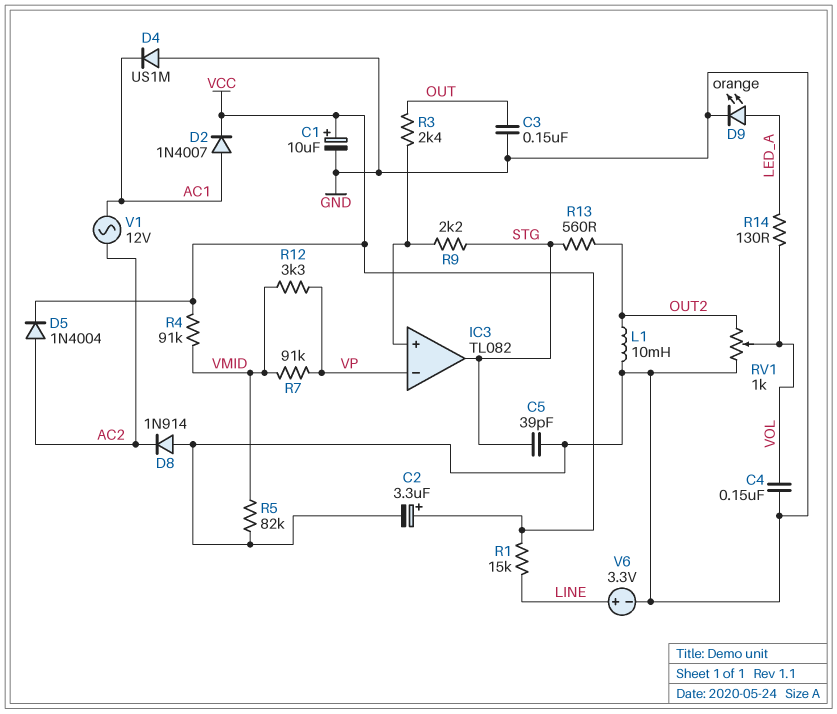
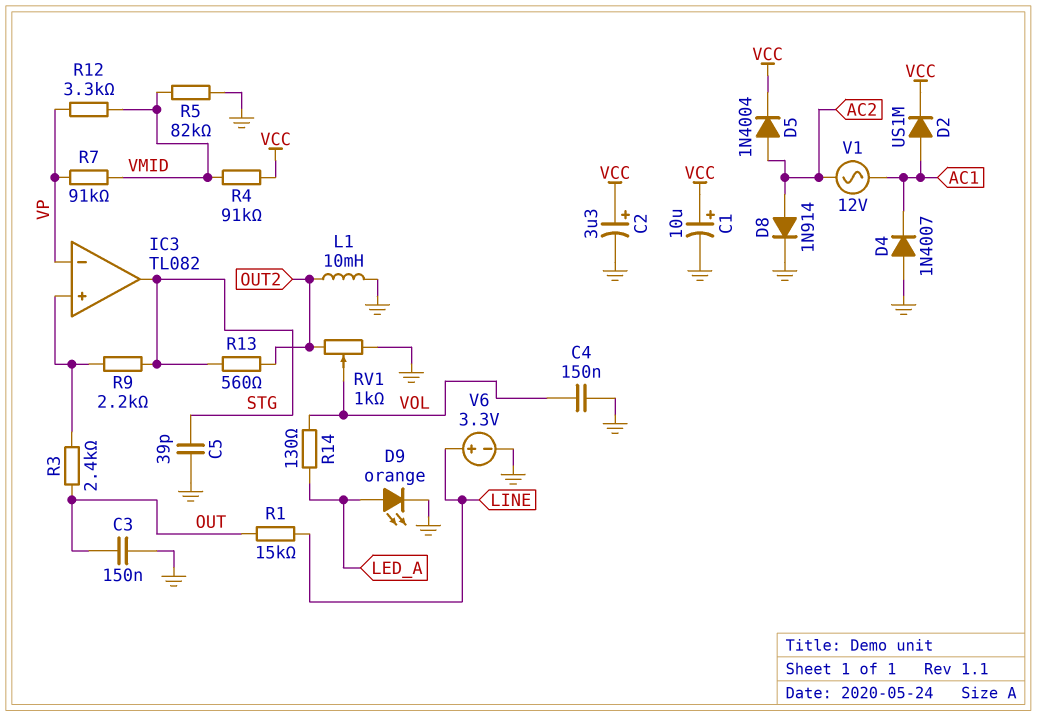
D2: diode 1N4007 (A AC1, K VCC) -> diode US1M (A AC1, K VCC)
D4: diode US1M (A GND, K AC1) -> diode 1N4007 (A GND, K AC1)
D8: diode 1N914 (A GND, K AC2) -> diode 1N914 (A AC2, K GND)
R1: 15k (LINE, VCC) -> 15k (LINE, OUT)

